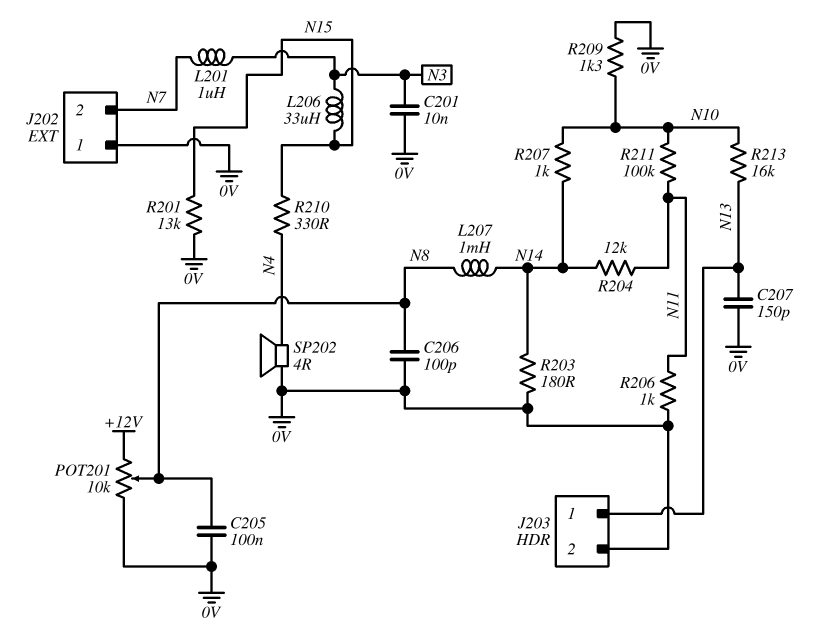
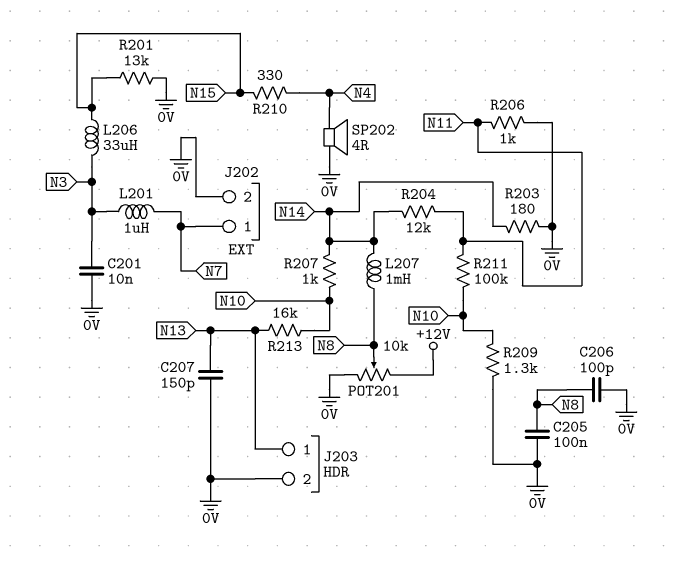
J202 pin 1: 0V -> N7
J202 pin 2: N7 -> 0V

